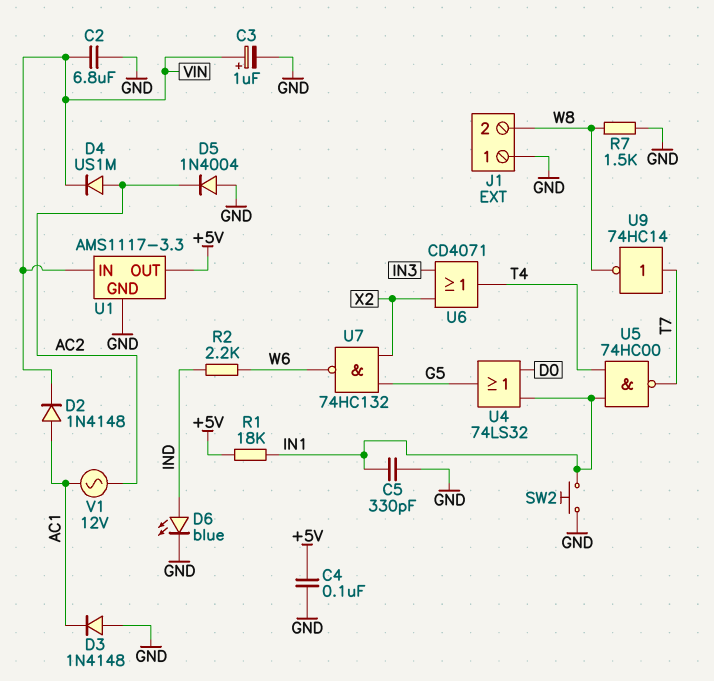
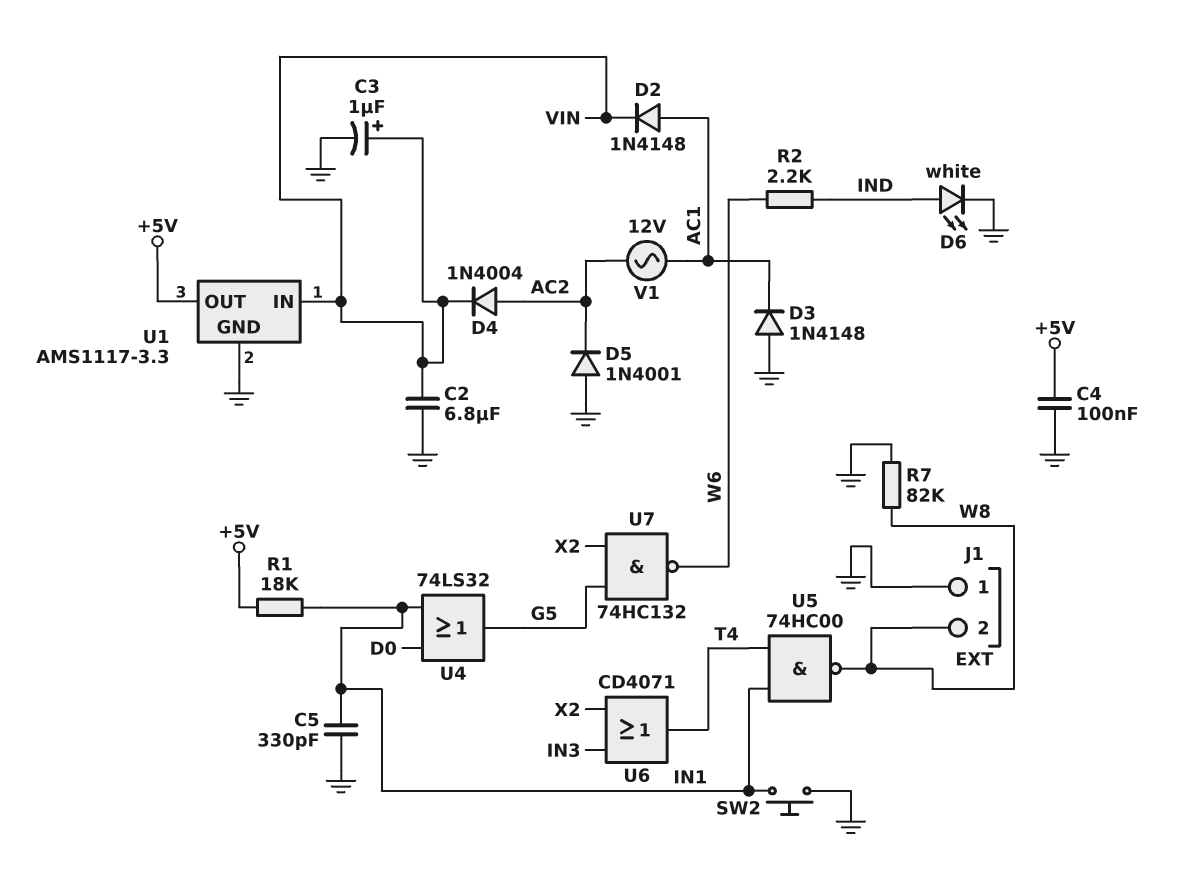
D4: diode US1M (A AC2, K VIN) -> diode 1N4004 (A AC2, K VIN)
D5: diode 1N4004 (A GND, K AC2) -> diode 1N4001 (A GND, K AC2)
D6: LED blue (A IND, K GND) -> LED white (A IND, K GND)
R7: 1.5k (GND, W8) -> 82k (GND, W8)
U5: NAND 74HC00 (in IN1, in T4, out T7) -> NAND 74HC00 (in IN1, in T4, out W8)
U9: NOT 74HC14 (in T7, out W8) -> none

